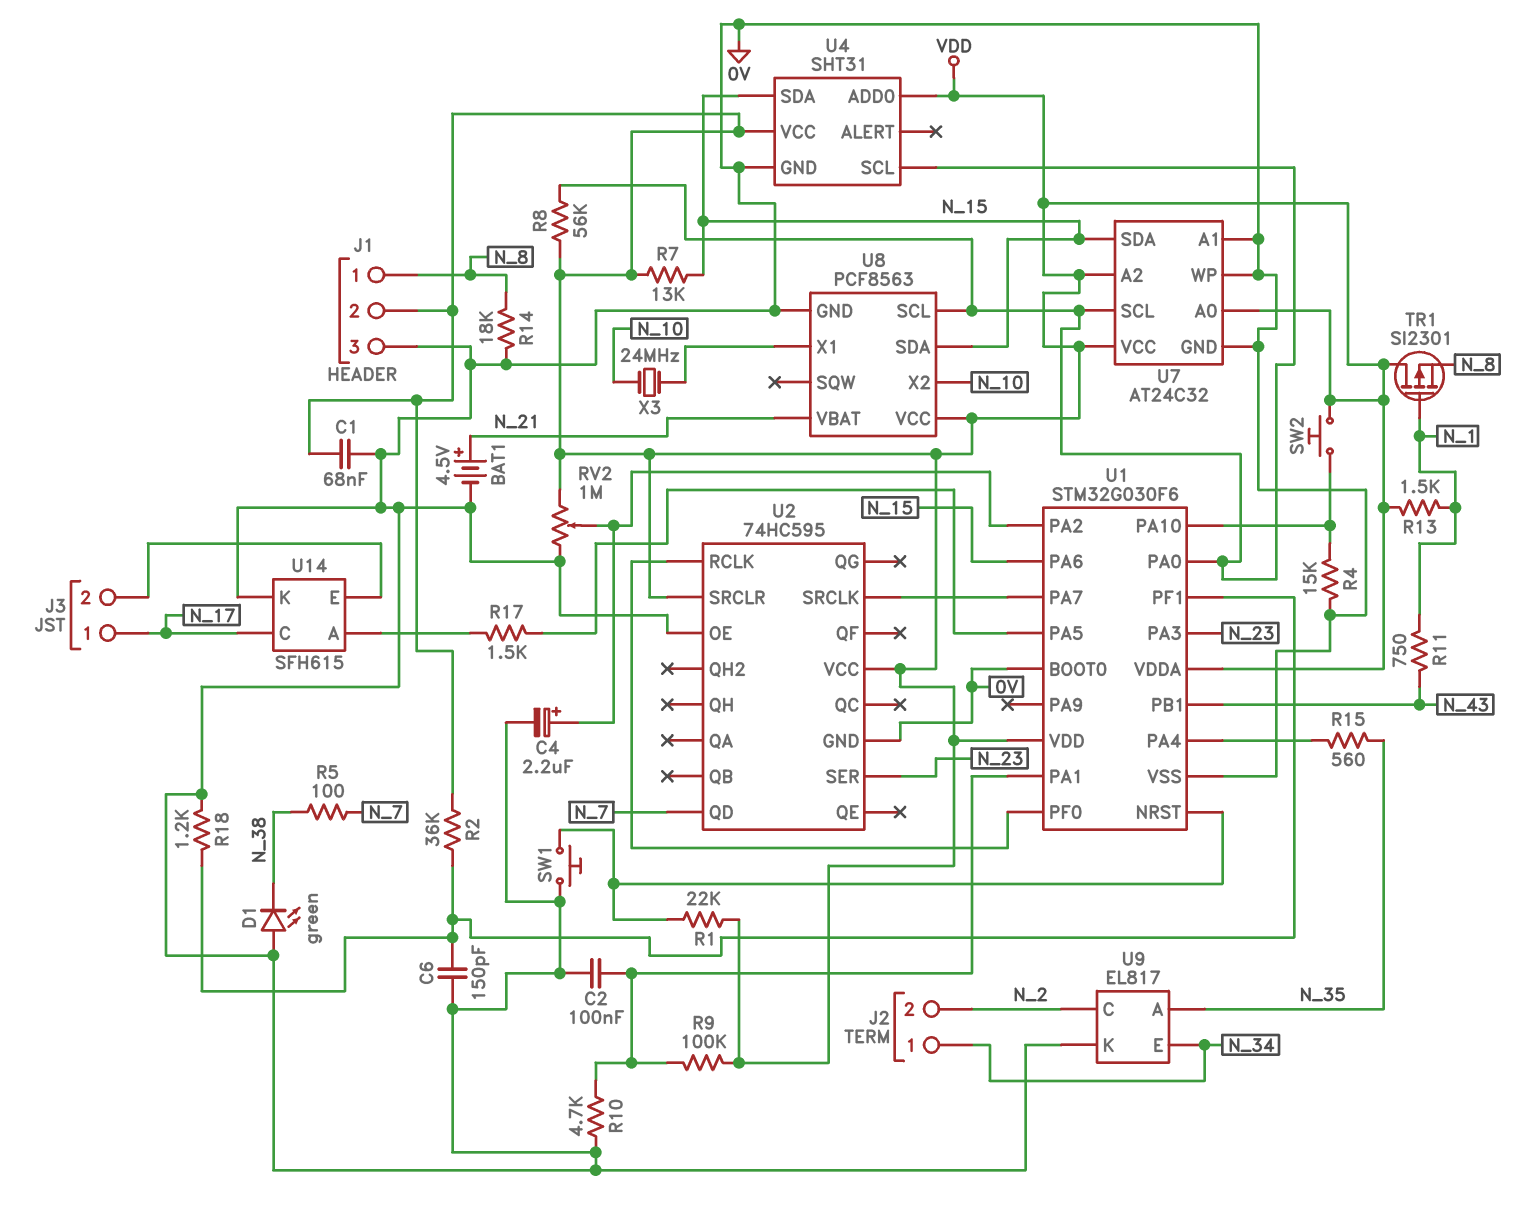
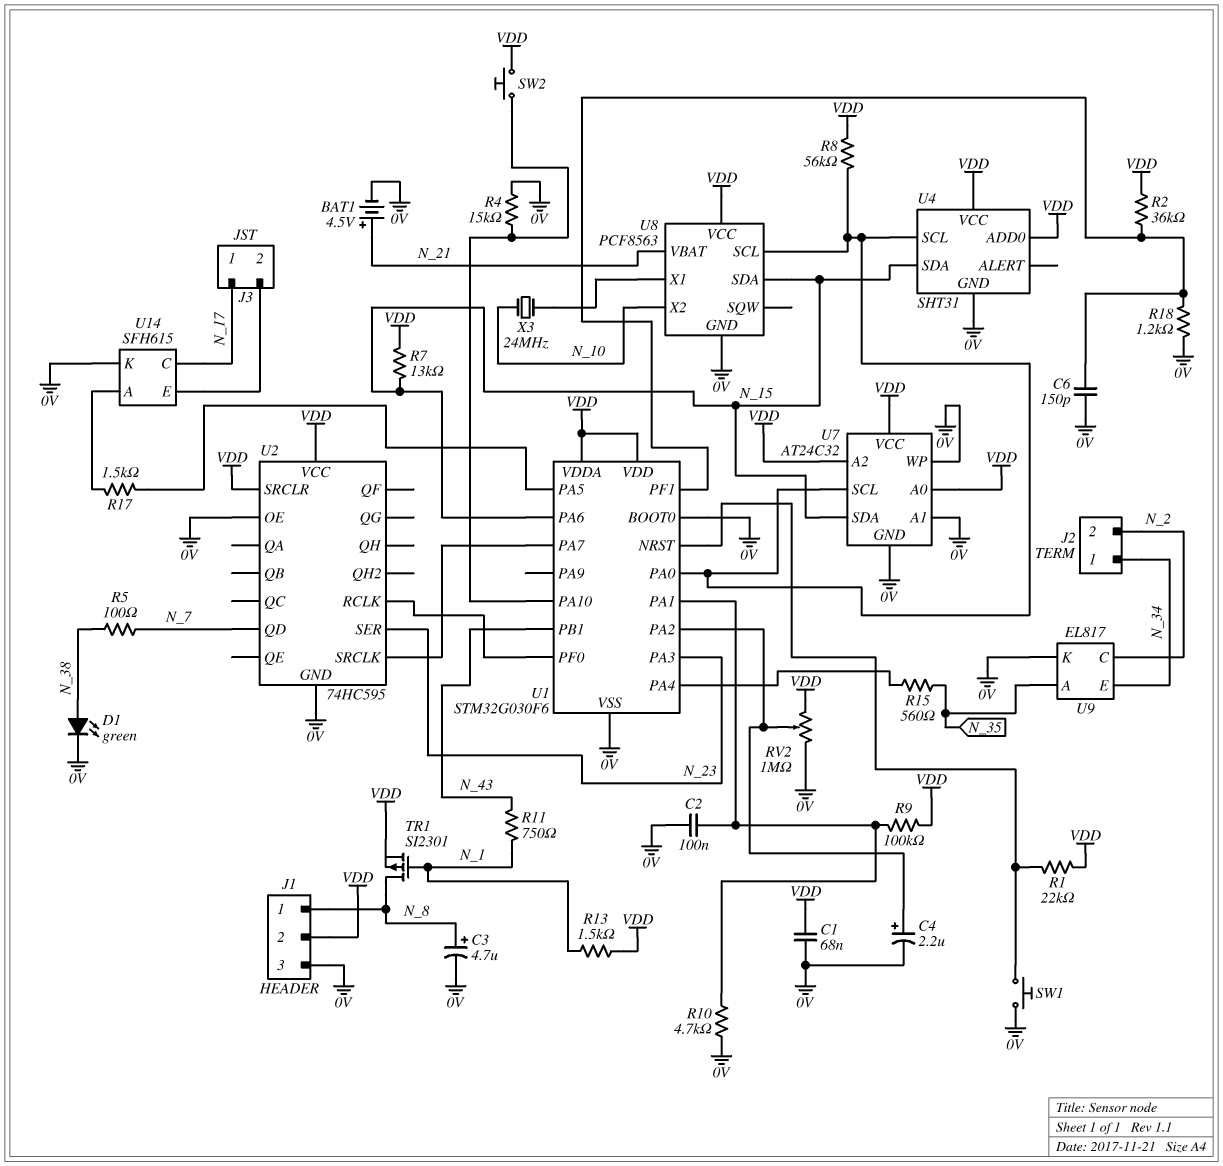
C3: none -> 4.7uF (plus N_8, minus 0V)
D1: LED green (A 0V, K N_38) -> LED green (A N_38, K 0V)
R14: 18k (0V, N_8) -> none
TR1: PMOS SI2301 (G N_1, D VDD, S N_8) -> PMOS SI2301 (G N_1, D N_8, S VDD)

